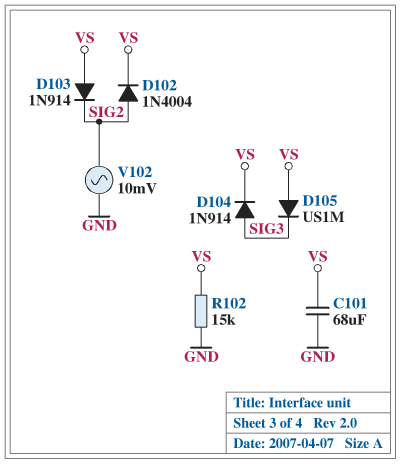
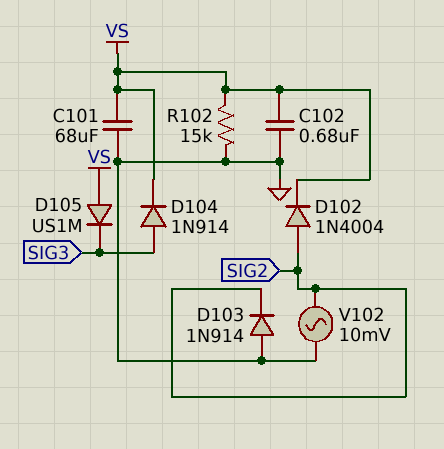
C102: none -> 680nF (GND, VS)
D103: diode 1N914 (A VS, K SIG2) -> diode 1N914 (A GND, K SIG2)

